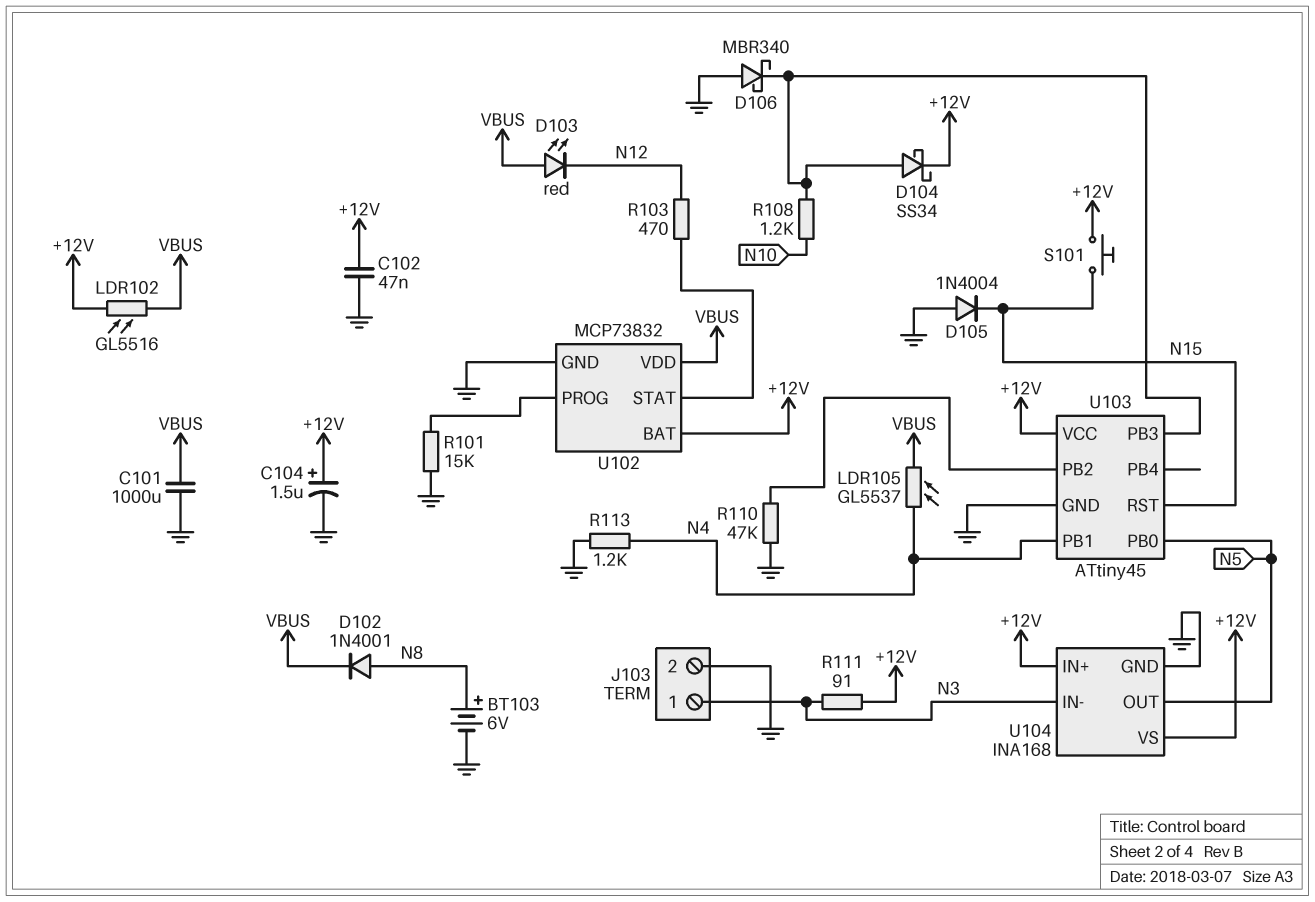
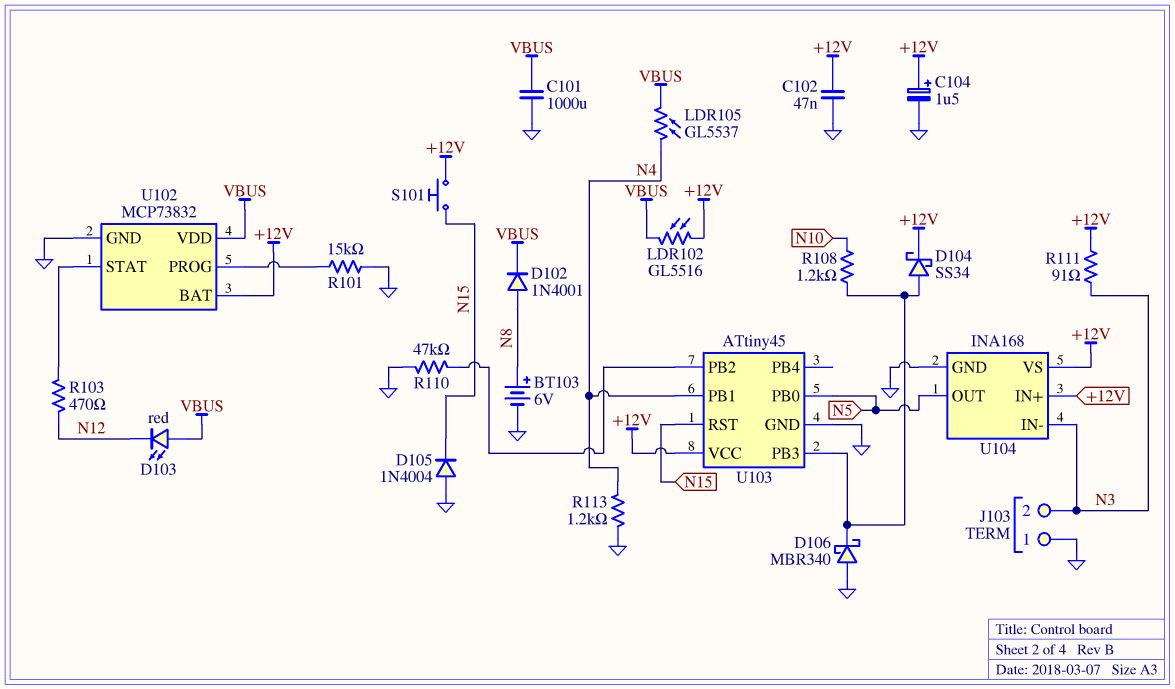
J103 pin 1: N3 -> GND
J103 pin 2: GND -> N3

